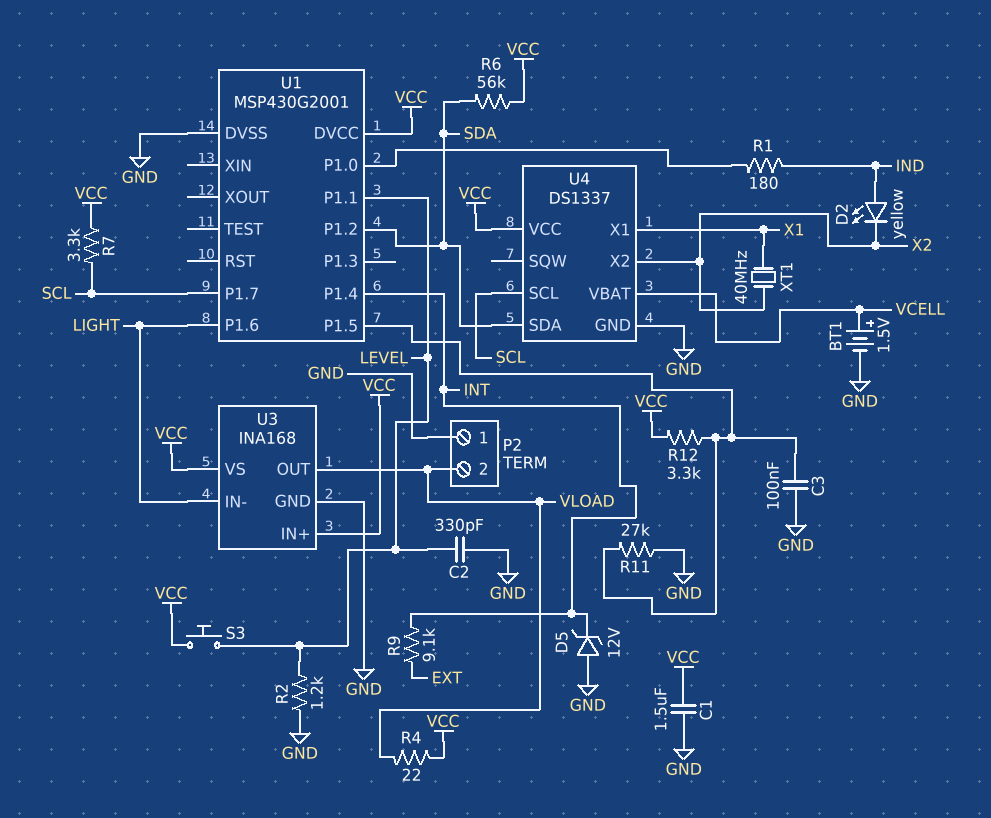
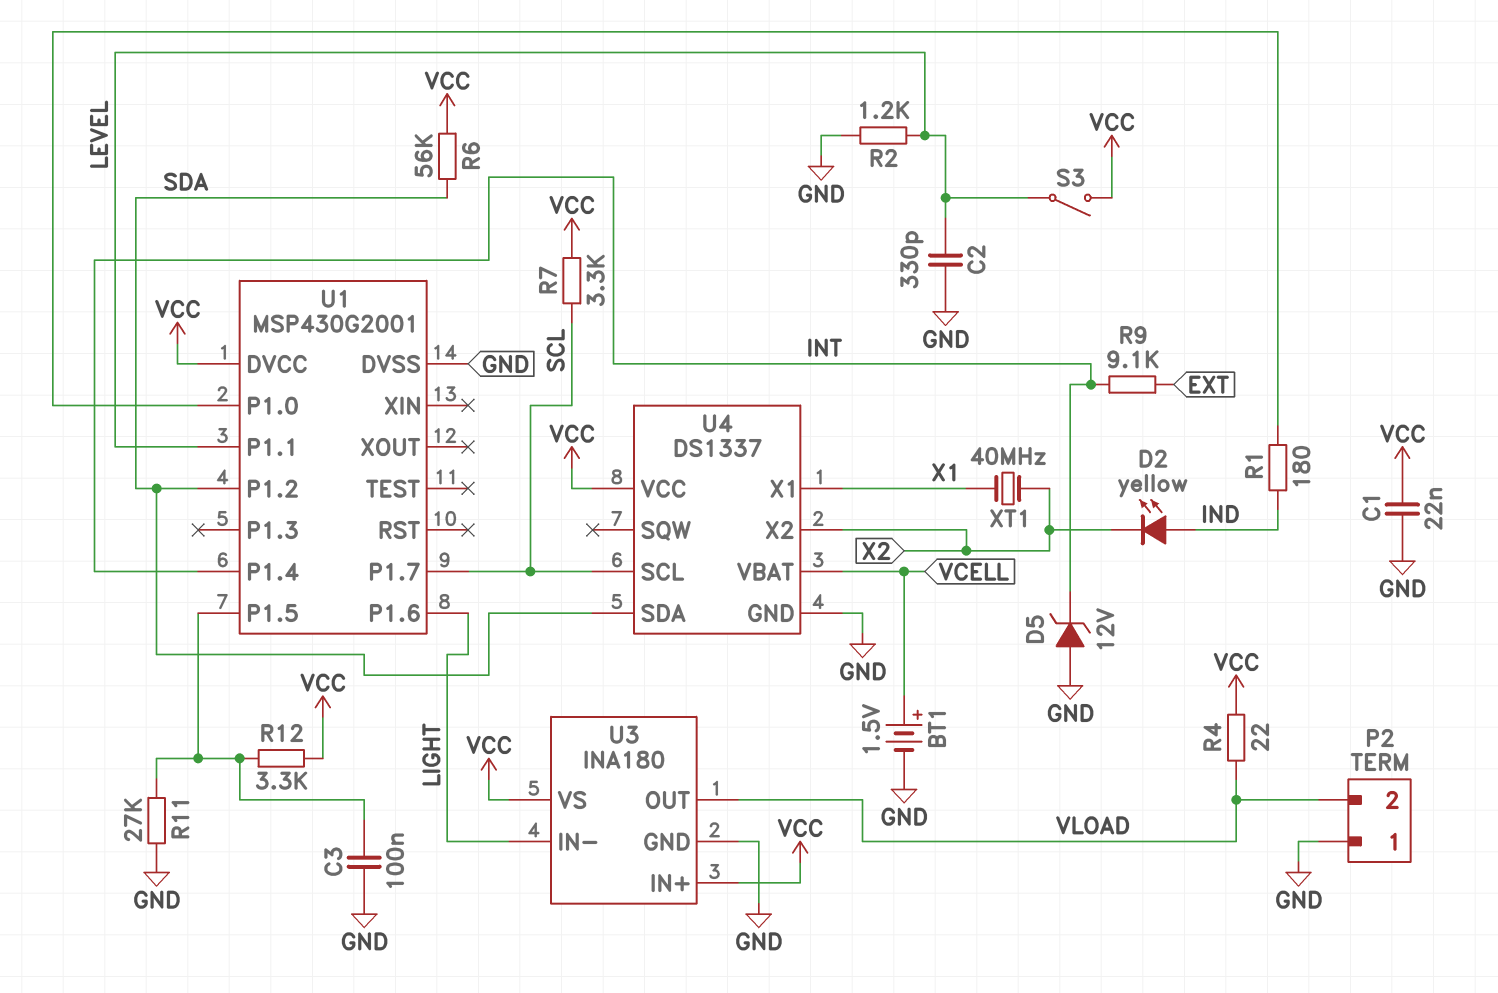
C1: 1.5uF (GND, VCC) -> 22nF (GND, VCC)
S3: button (LEVEL, VCC) -> switch (LEVEL, VCC)
U3: INA168 -> INA180

